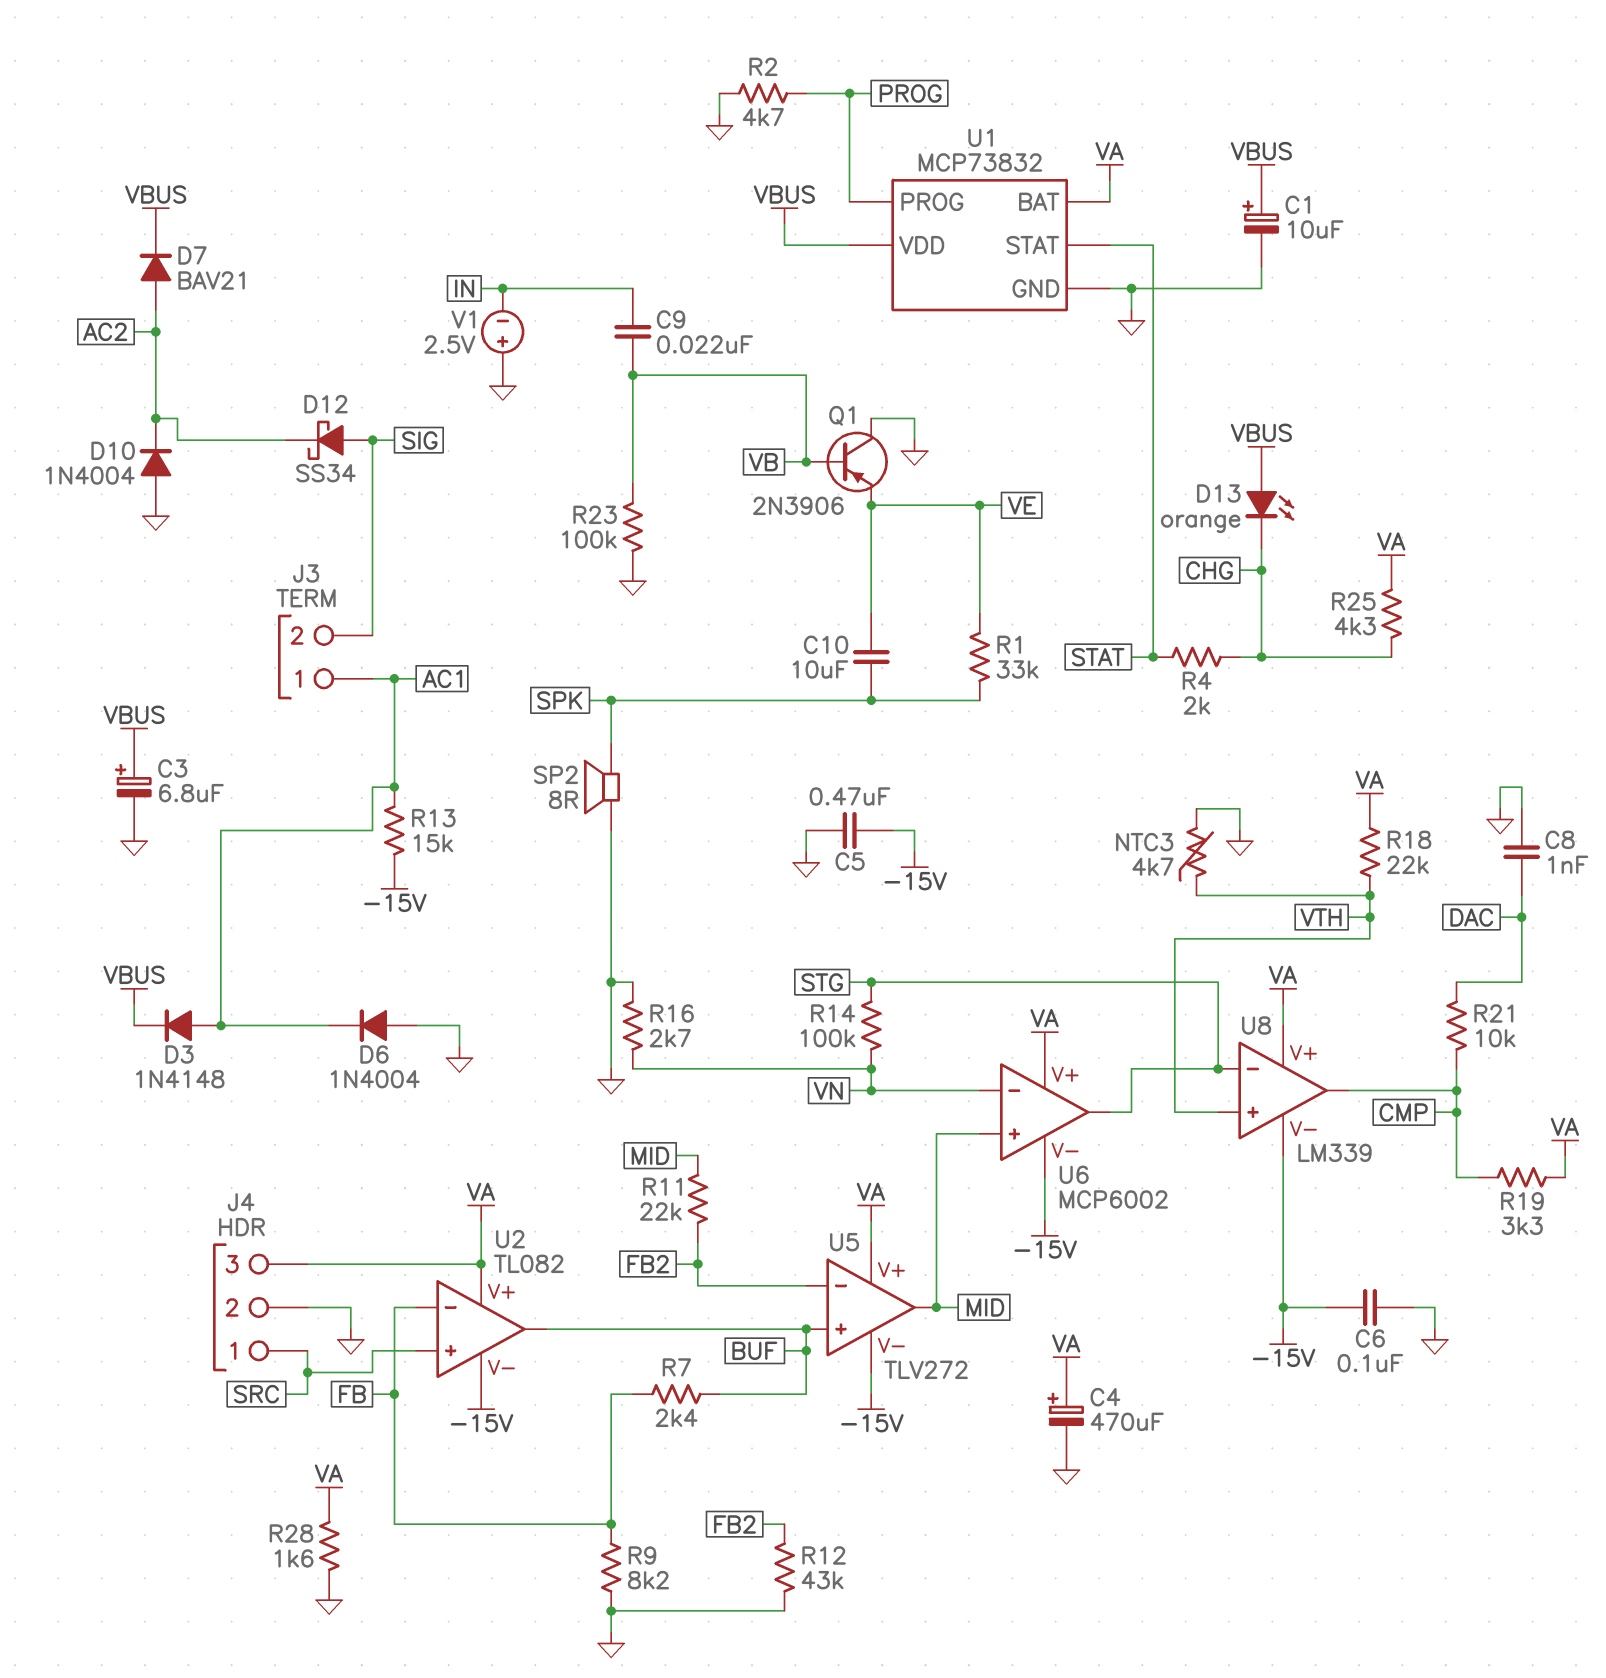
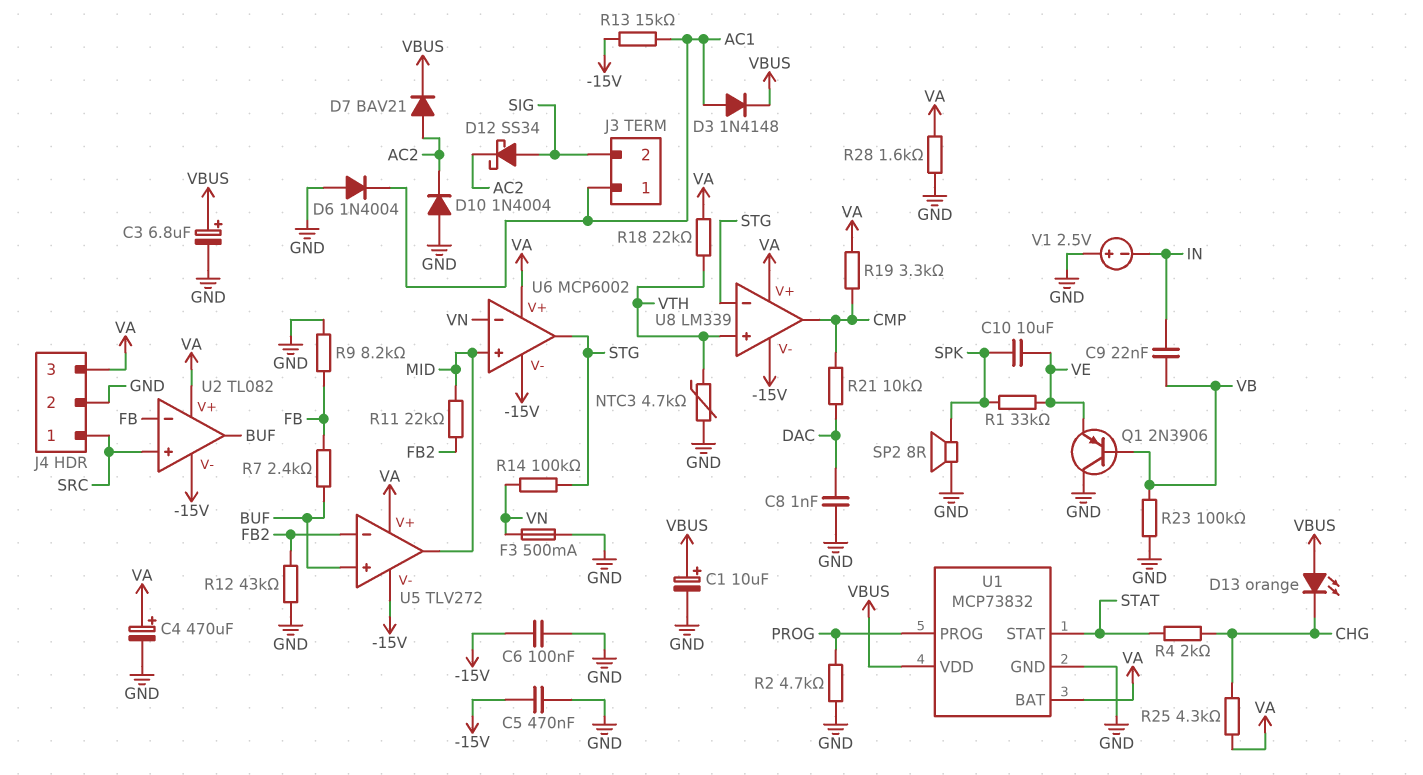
F3: none -> 500mA (GND, VN)
R16: 2.7k (GND, VN) -> none

